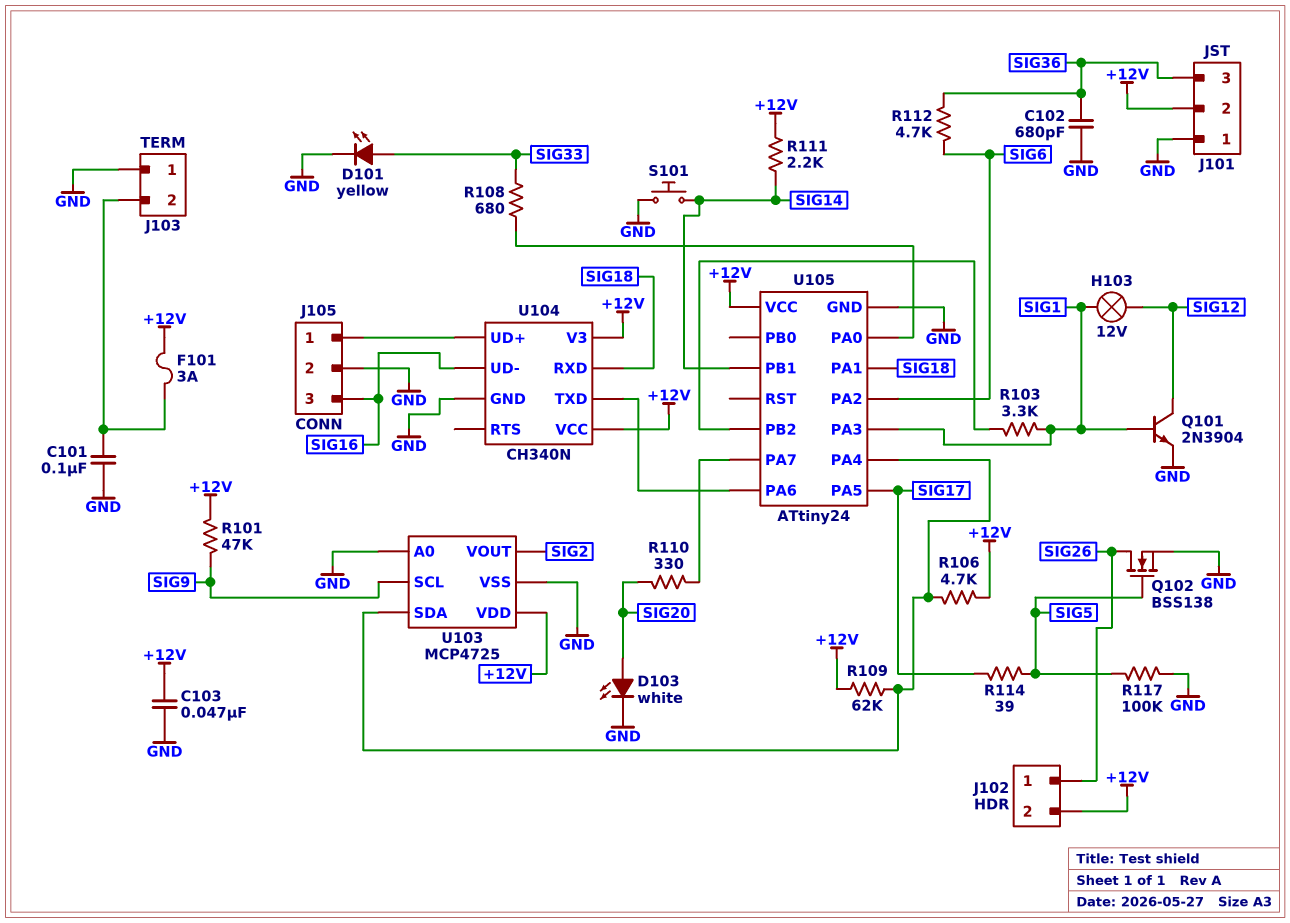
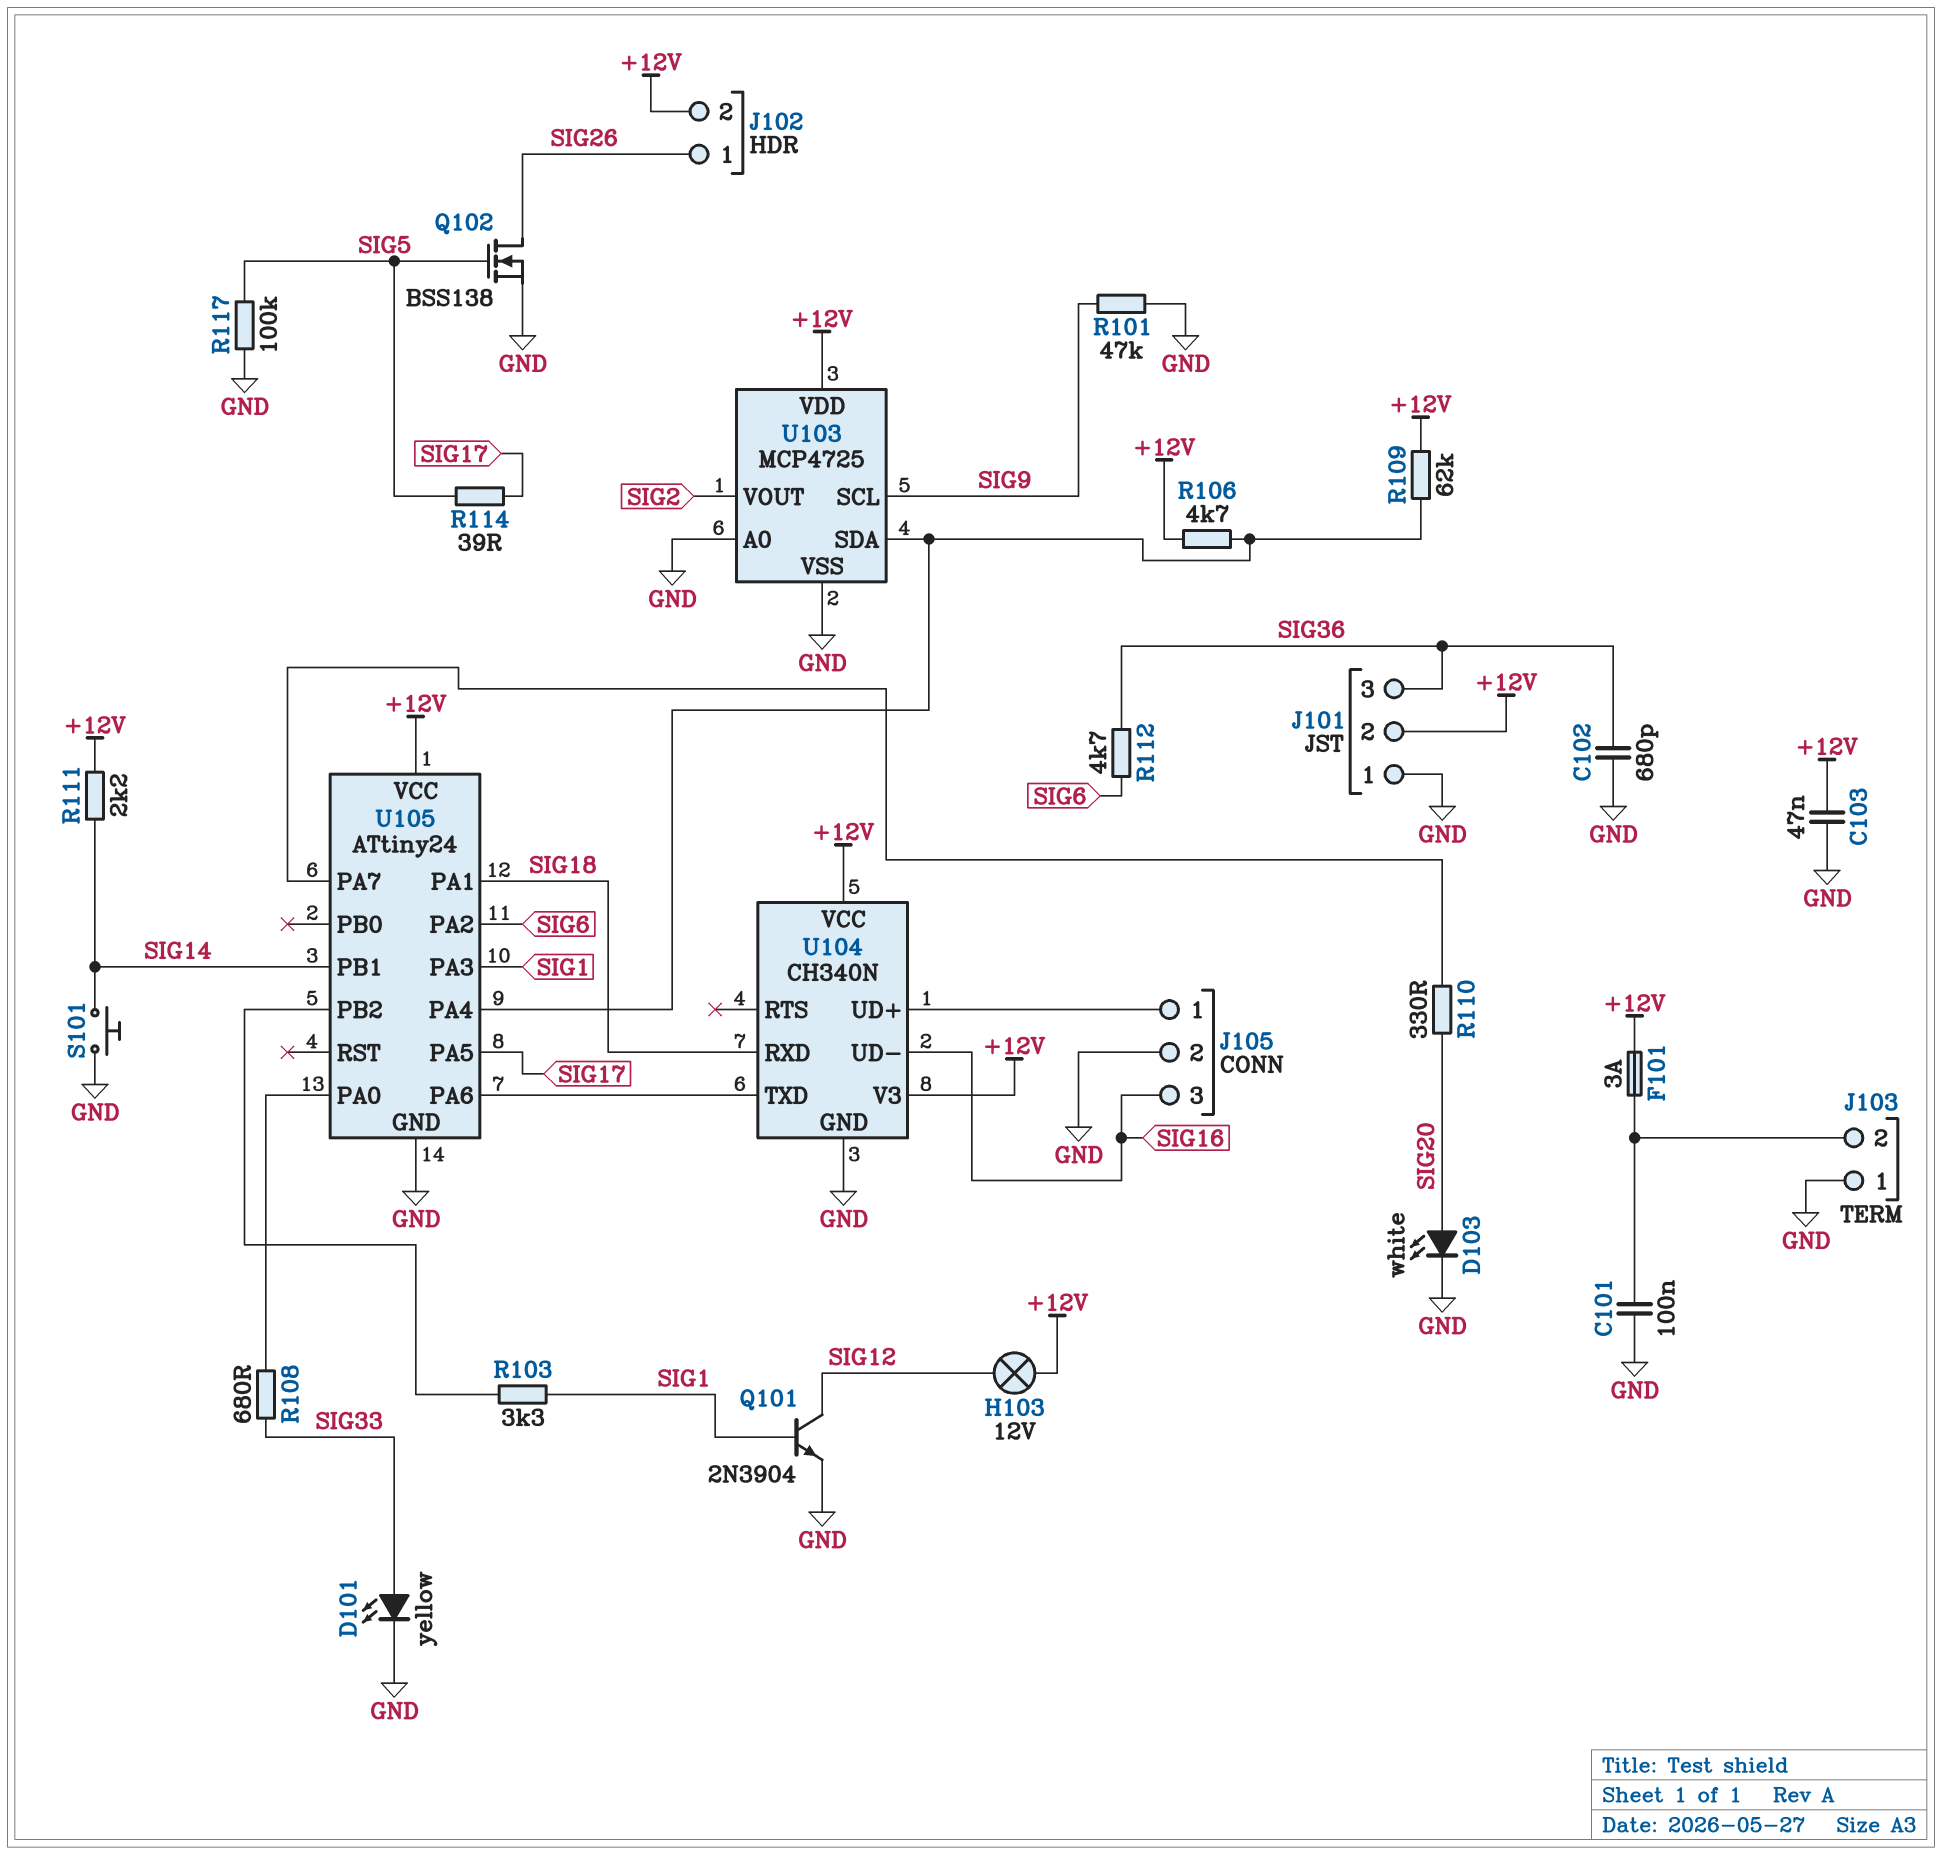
H103: lamp 12V (SIG1, SIG12) -> lamp 12V (+12V, SIG12)
R101: 47k (+12V, SIG9) -> 47k (GND, SIG9)

